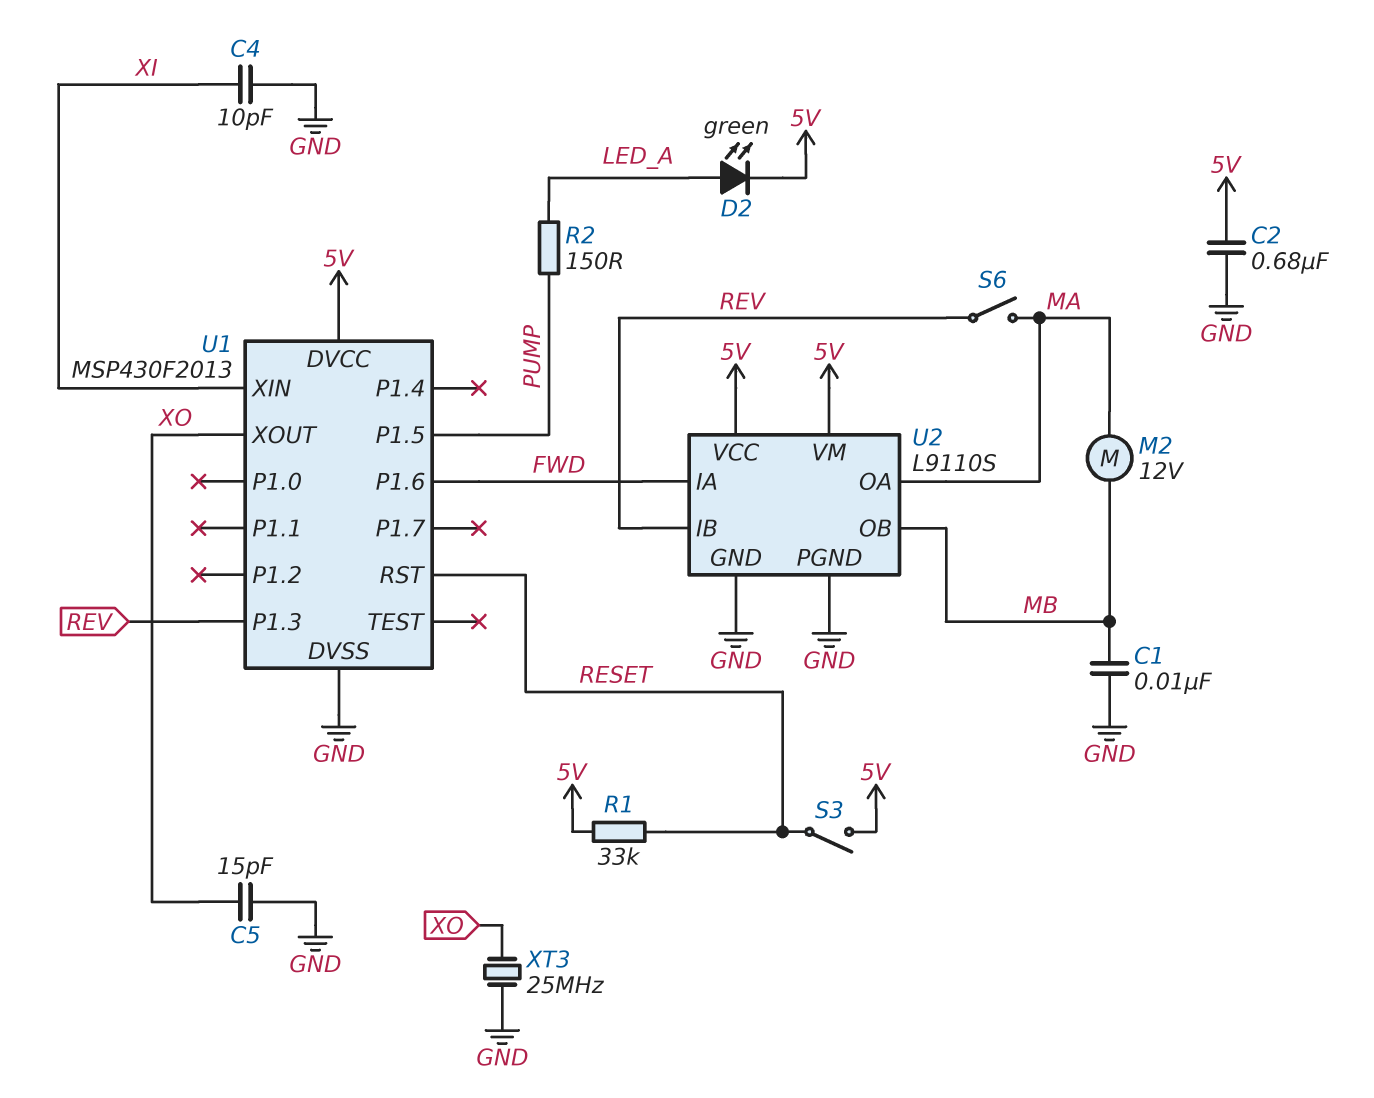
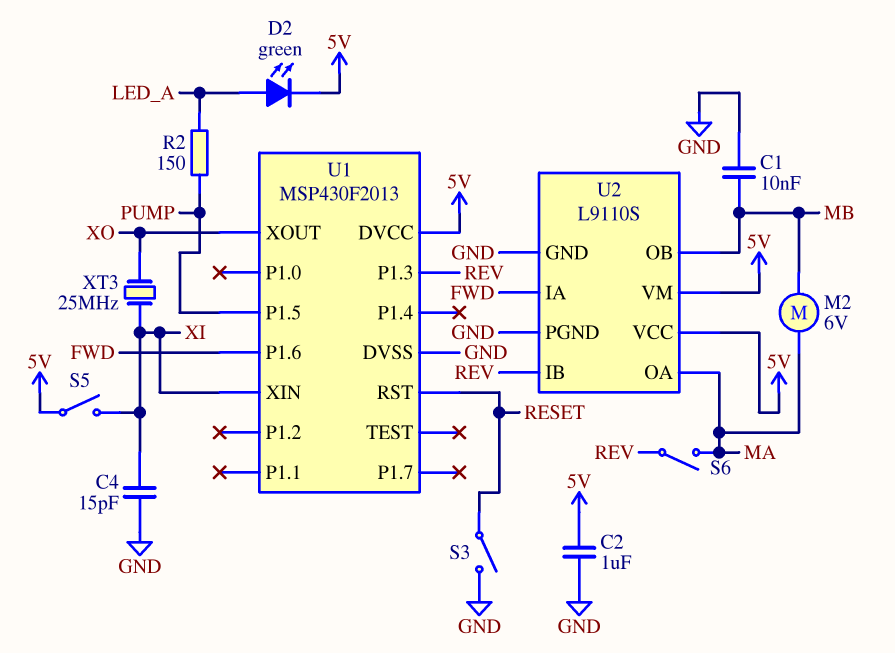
C2: 680nF (5V, GND) -> 1uF (5V, GND)
C4: 10pF (GND, XI) -> 15pF (GND, XI)
C5: 15pF (GND, XO) -> none
M2: motor 12V (MA, MB) -> motor 6V (MA, MB)
R1: 33k (5V, RESET) -> none
S3: switch (5V, RESET) -> switch (GND, RESET)
S5: none -> switch (5V, XI)
XT3: 25MHz (GND, XO) -> 25MHz (XI, XO)

